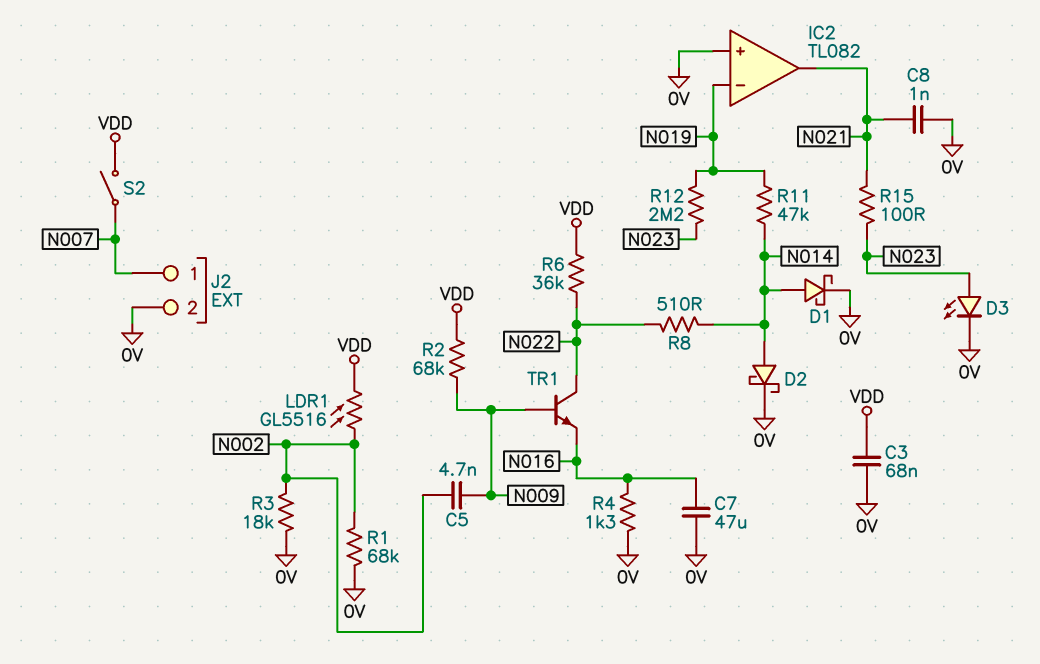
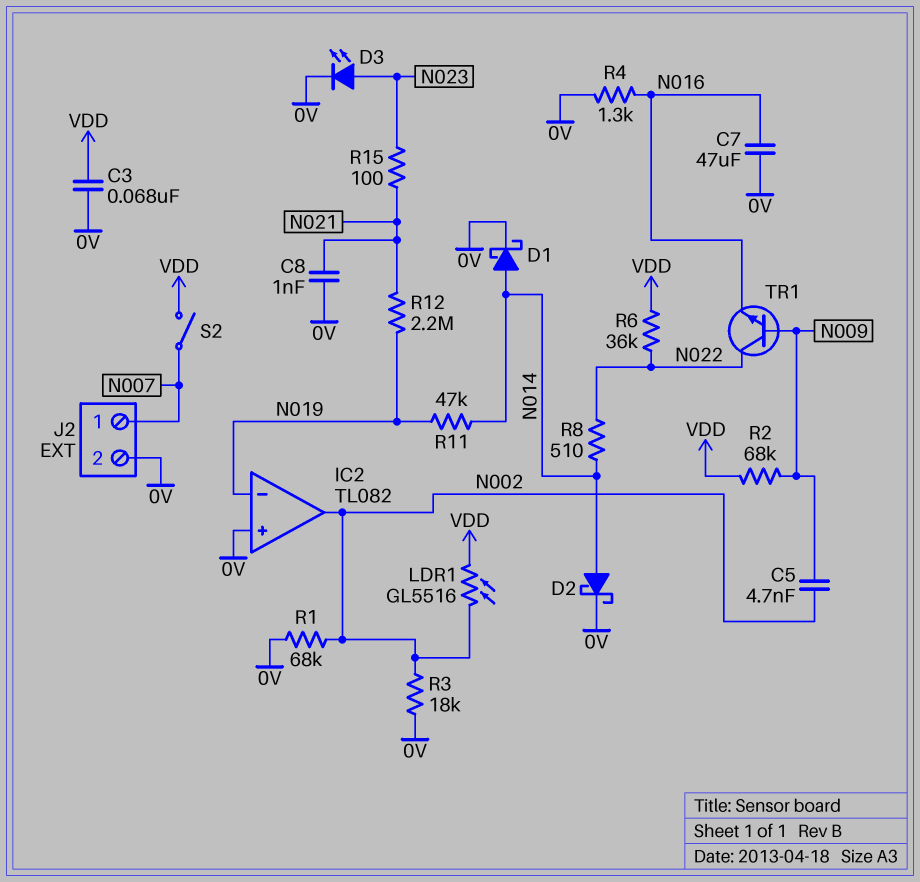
IC2 pin out: N021 -> N002
R12: 2.2M (N019, N023) -> 2.2M (N019, N021)

